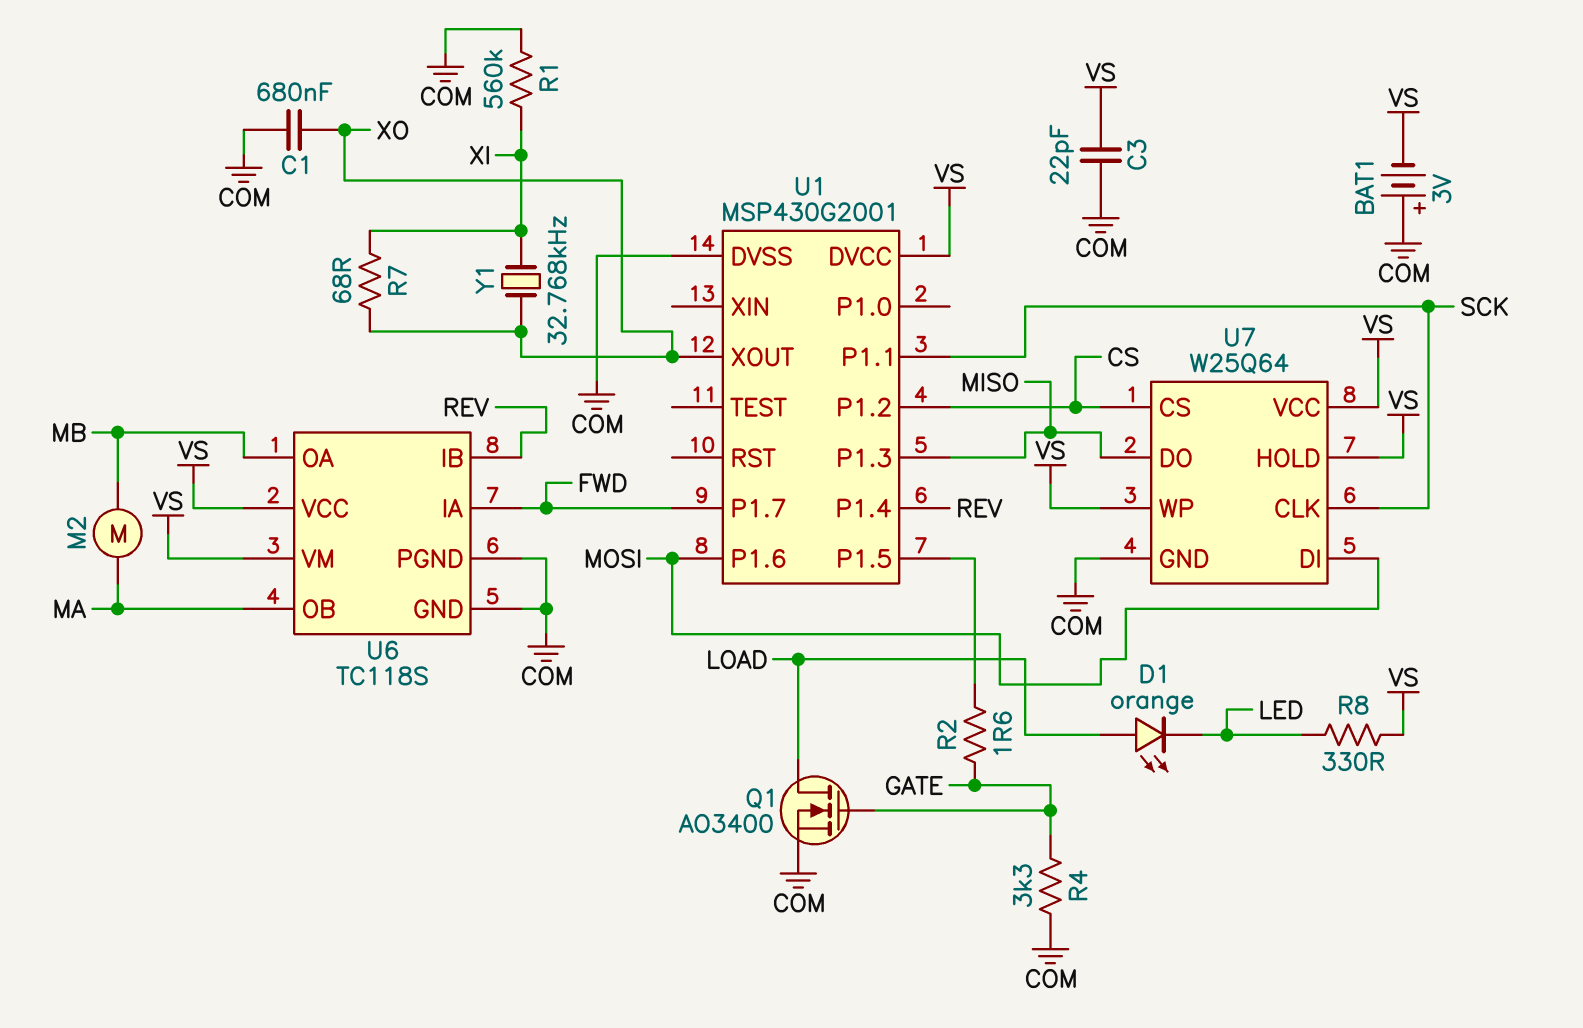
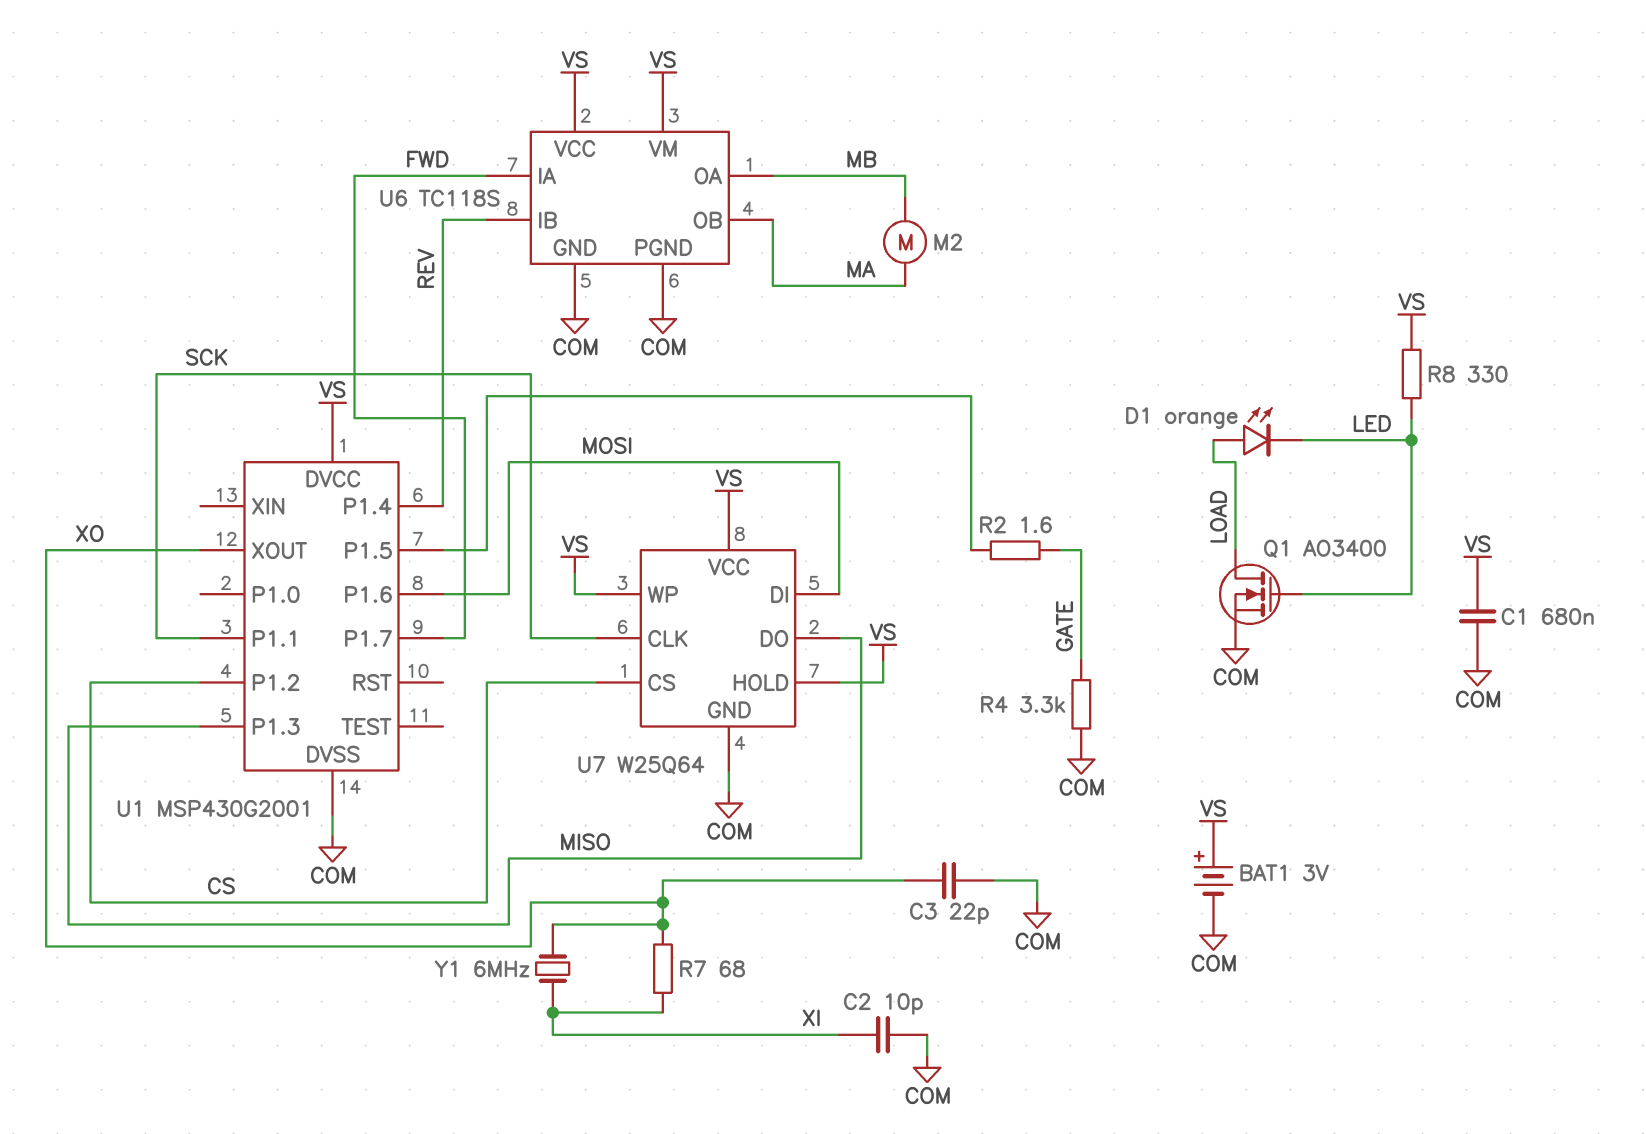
BAT1: 3V (plus COM, minus VS) -> 3V (plus VS, minus COM)
C1: 680nF (COM, XO) -> 680nF (COM, VS)
C2: none -> 10pF (COM, XI)
C3: 22pF (COM, VS) -> 22pF (COM, XO)
Q1: NMOS AO3400 (G GATE, D LOAD, S COM) -> NMOS AO3400 (G LED, D LOAD, S COM)
R1: 560k (COM, XI) -> none
Y1: 32.768kHz (XI, XO) -> 6MHz (XI, XO)

